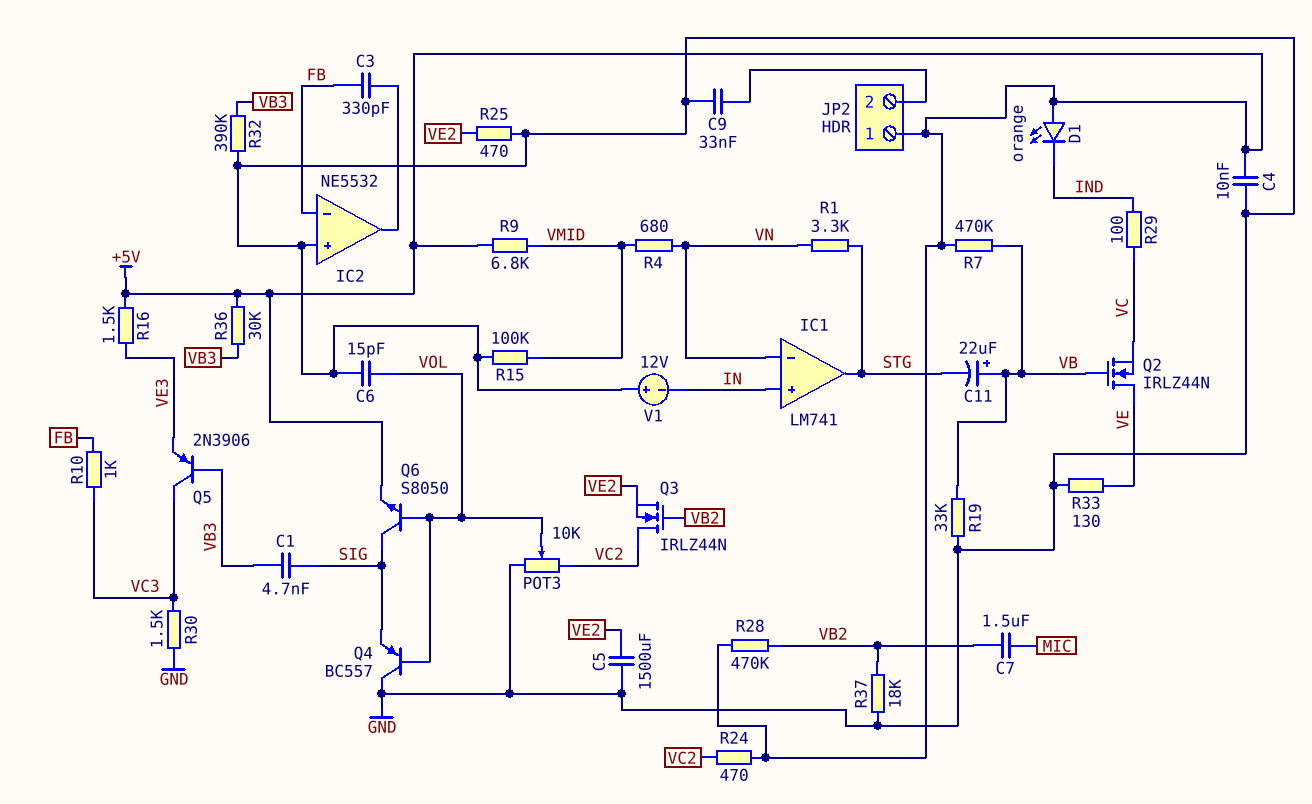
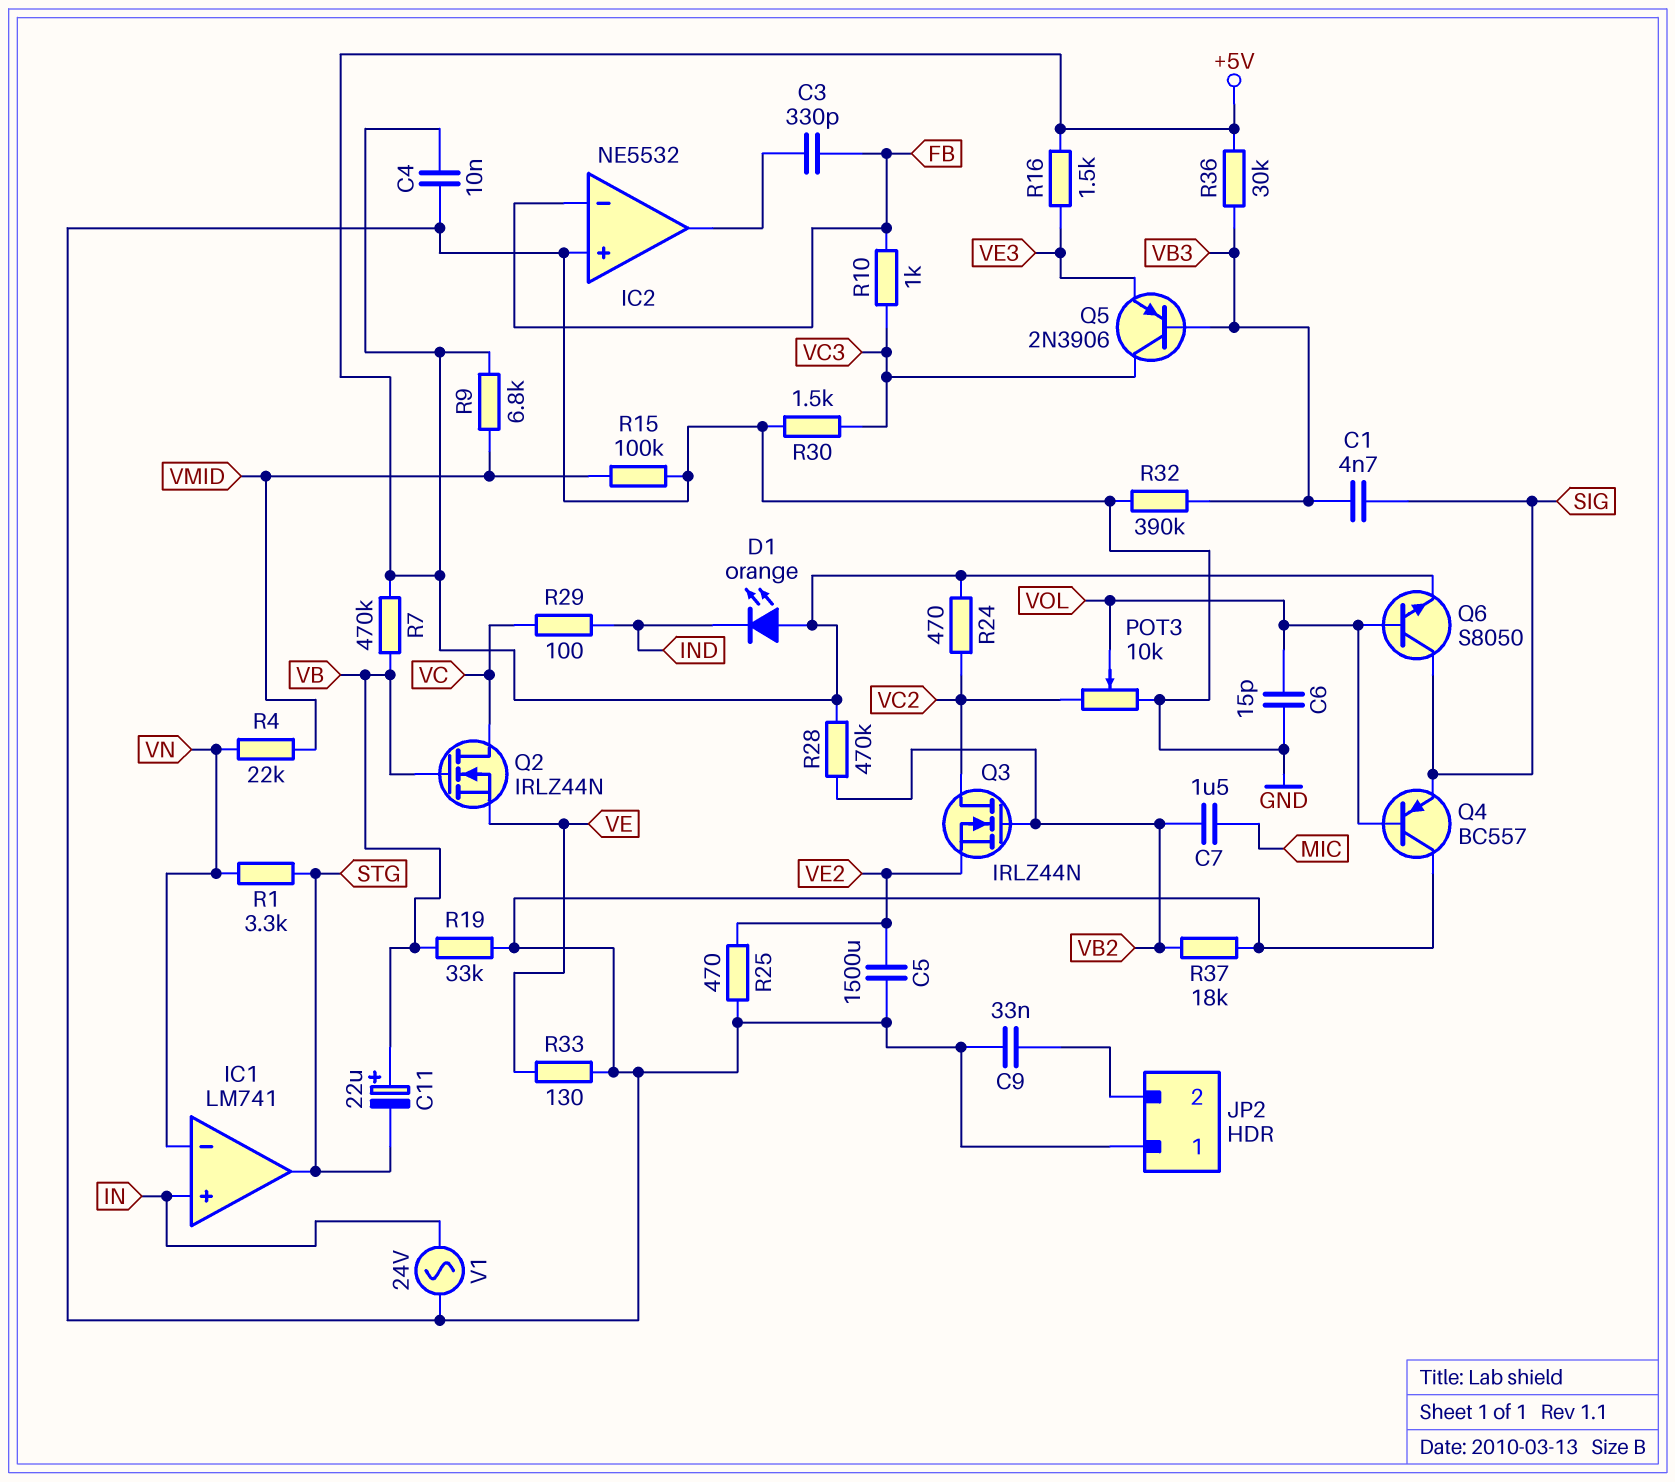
JP2 pin 1: +5V -> GND
Q2: NMOS IRLZ44N (G VB, D VE, S VC) -> NMOS IRLZ44N (G VB, D VC, S VE)
R4: 680 (VMID, VN) -> 22k (VMID, VN)
V1: 12V (plus GND, minus IN) -> AC 24V (GND, IN)

